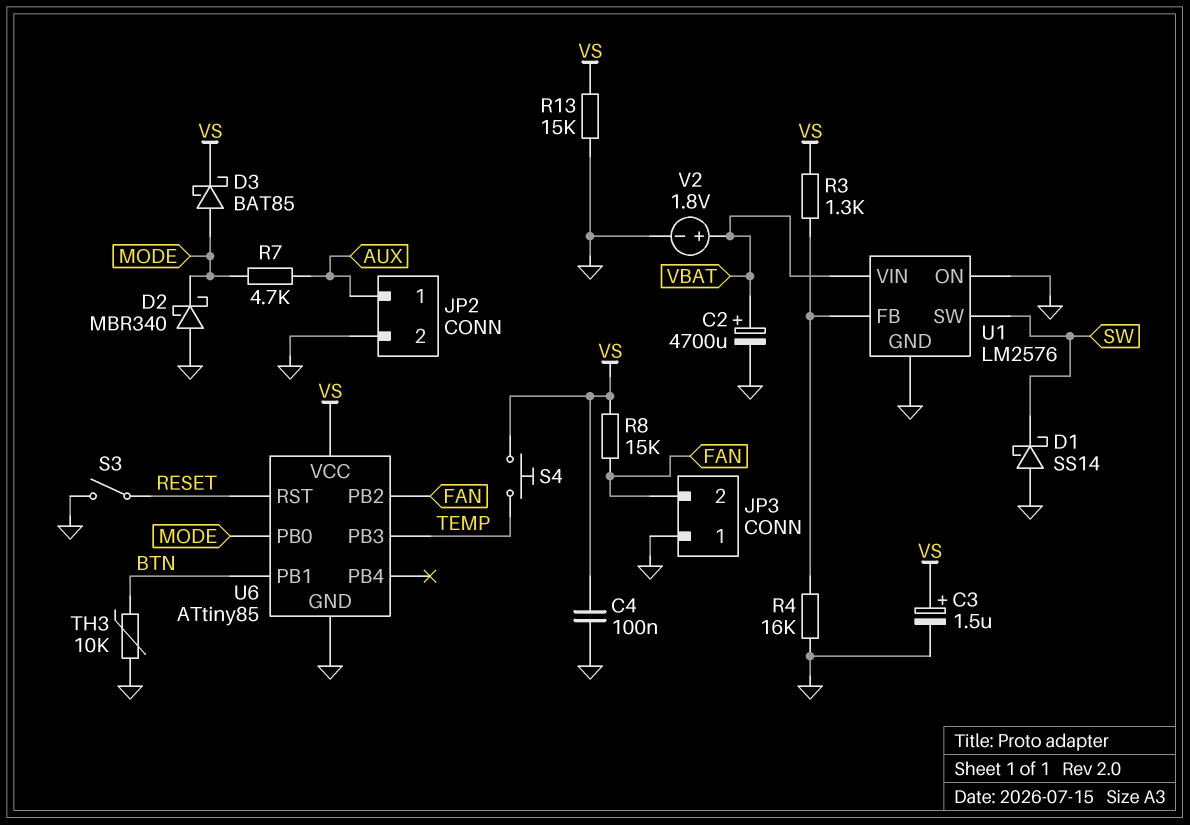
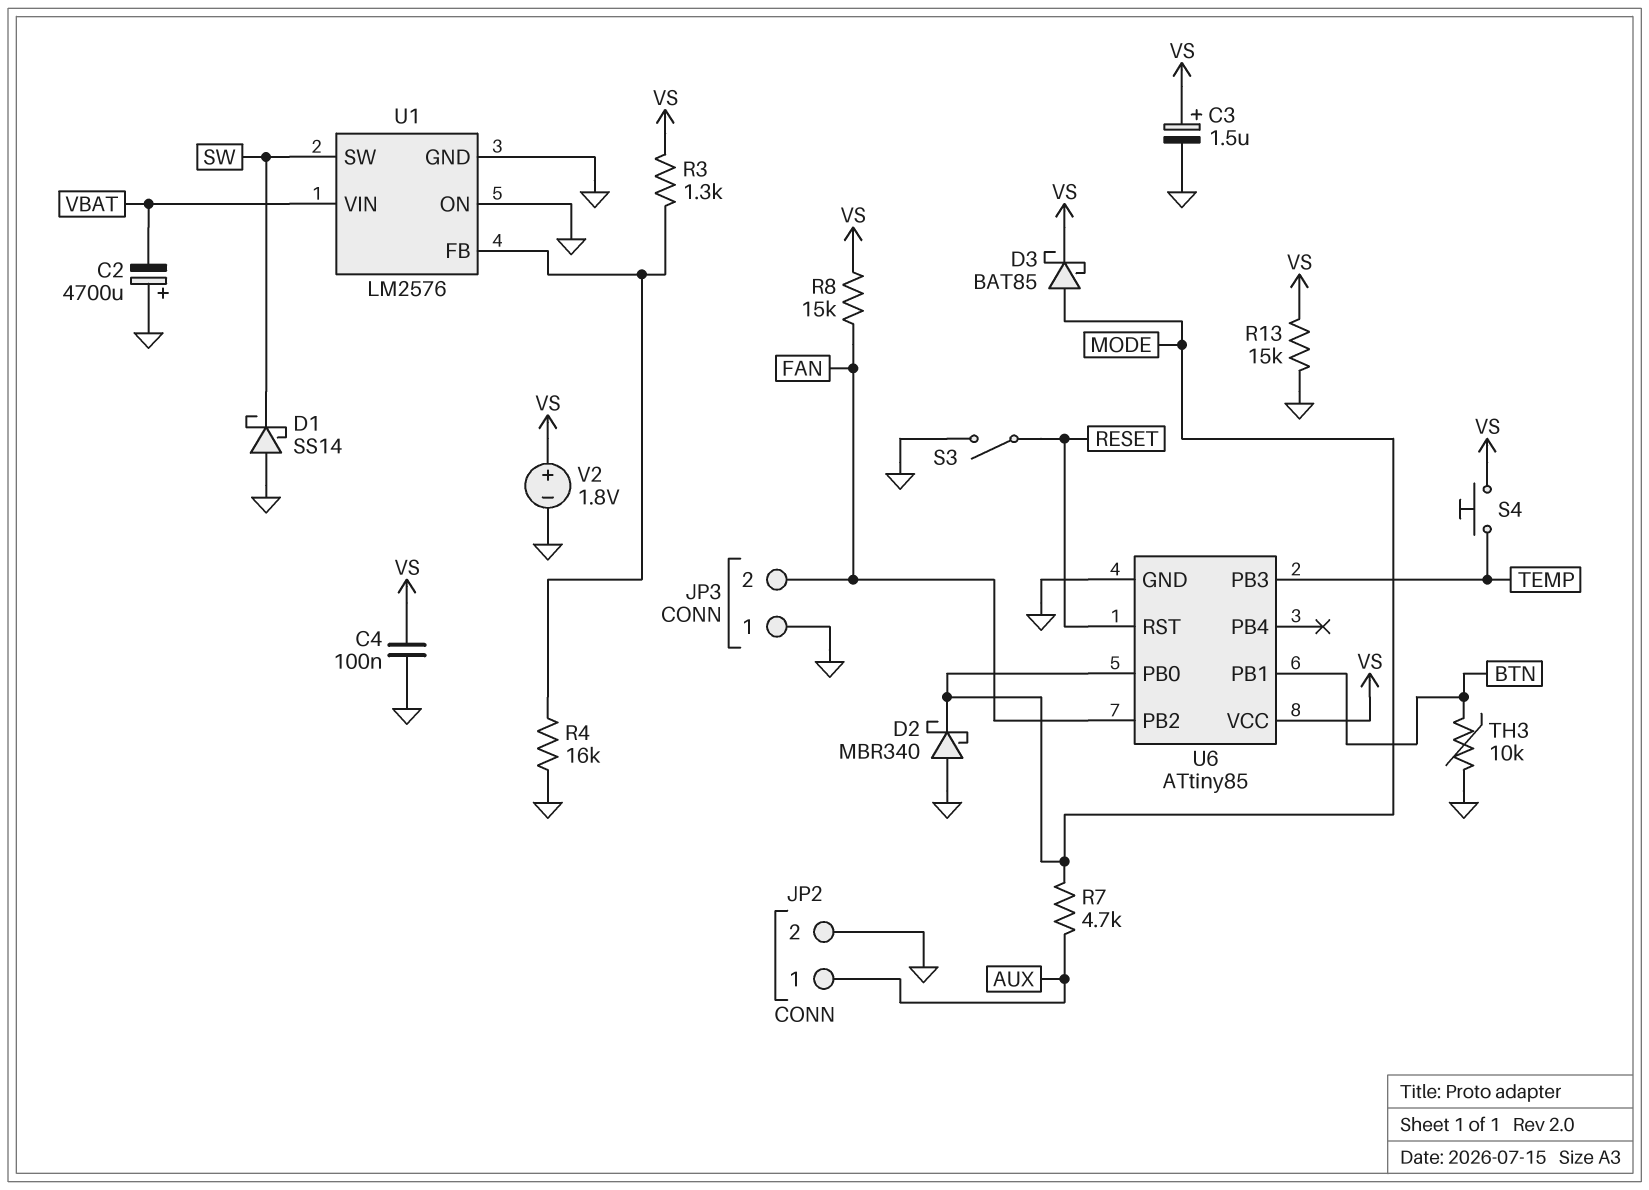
C2: 4700uF (plus VBAT, minus GND) -> 4700uF (plus GND, minus VBAT)
V2: 1.8V (plus VBAT, minus GND) -> 1.8V (plus VS, minus GND)

